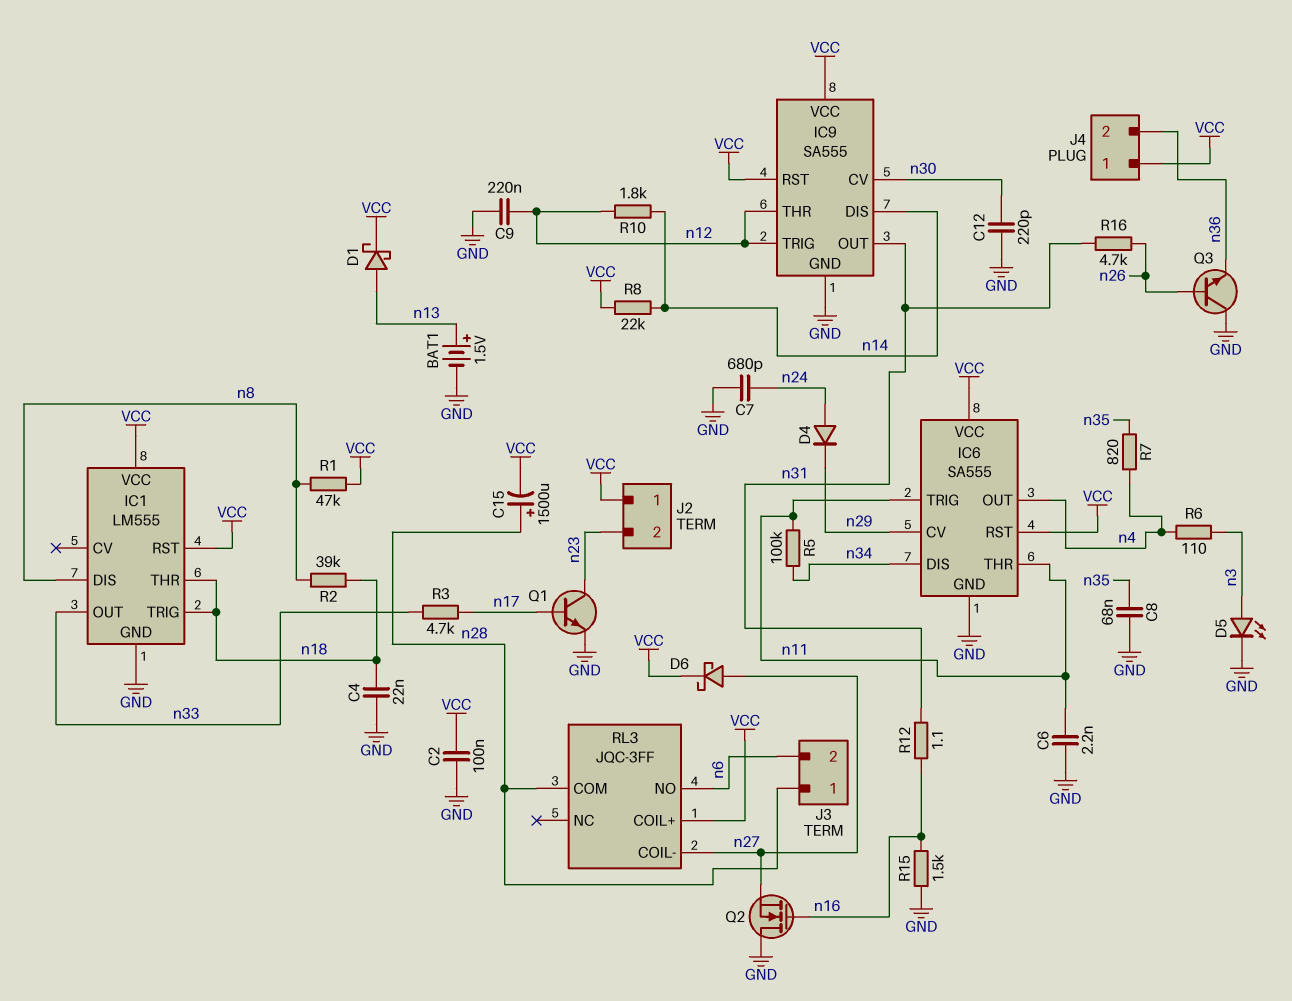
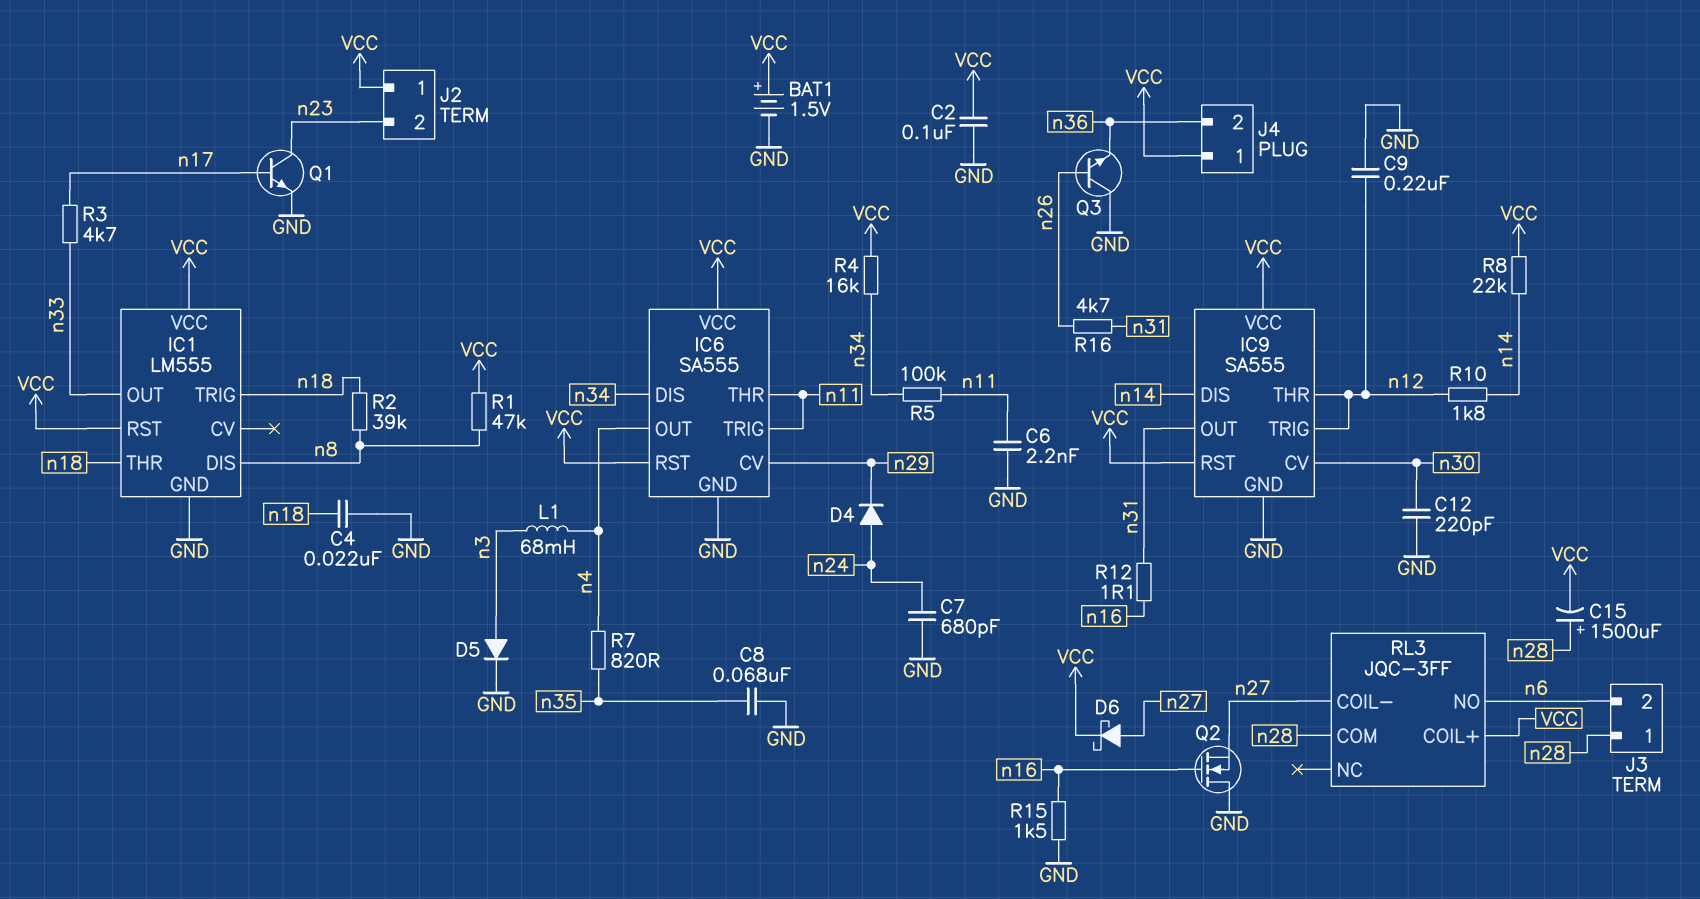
BAT1: 1.5V (plus n13, minus GND) -> 1.5V (plus VCC, minus GND)
D1: schottky (A n13, K VCC) -> none
D5: LED (A n3, K GND) -> diode (A n3, K GND)
L1: none -> 68mH (n3, n4)
R4: none -> 16k (VCC, n34)
R6: 110 (n3, n4) -> none

